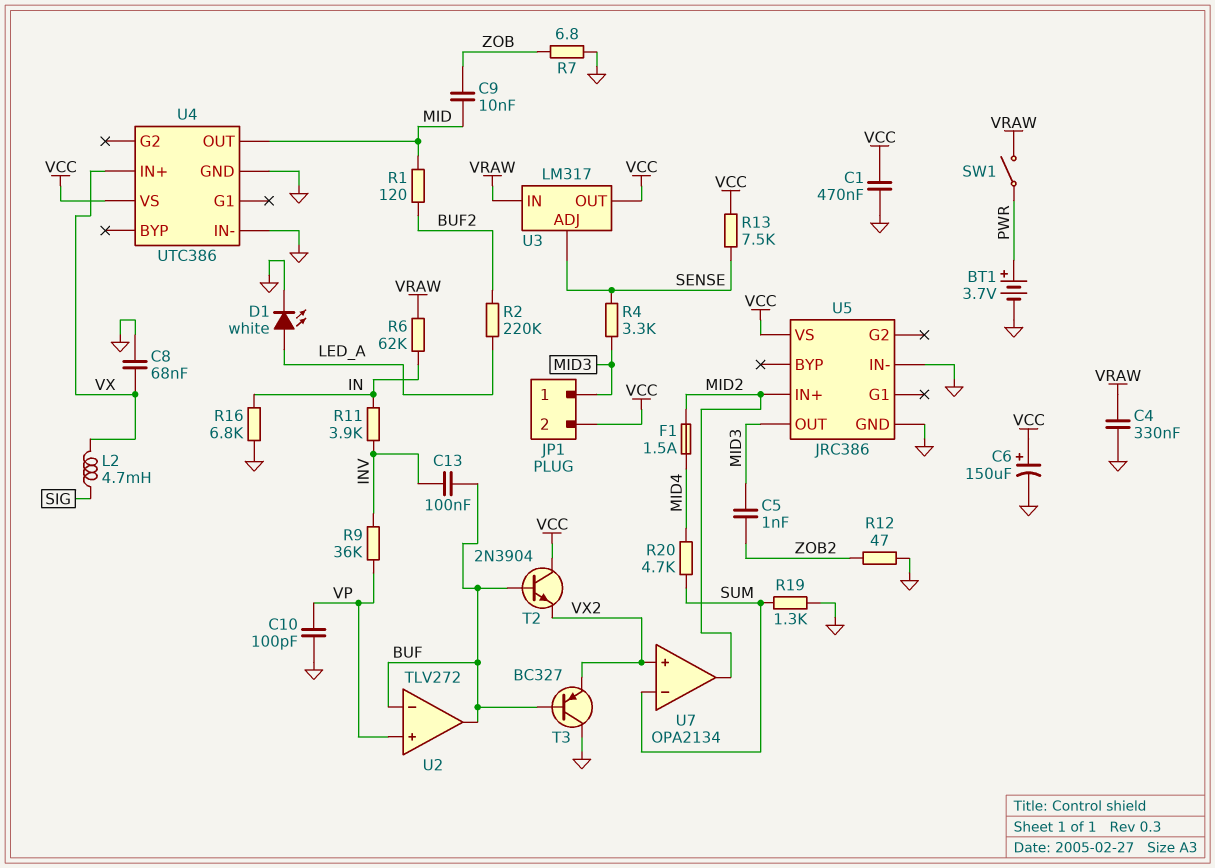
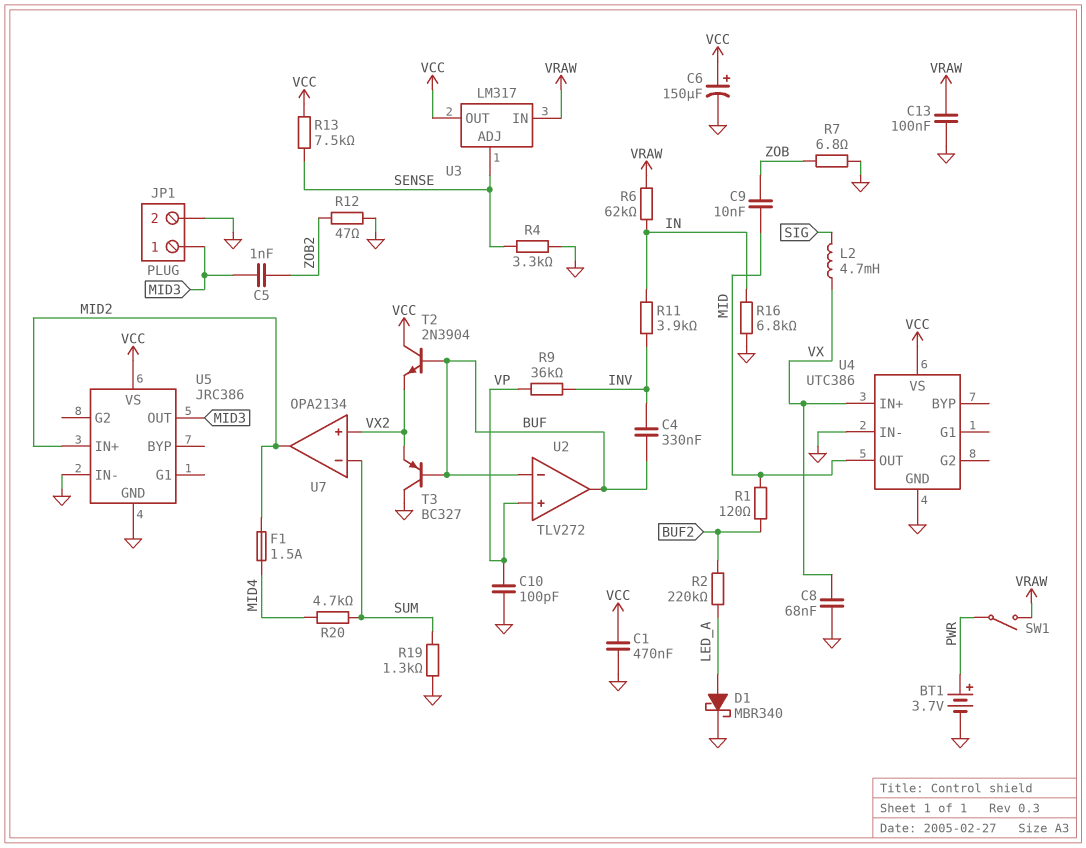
C4: 330nF (GND, VRAW) -> 330nF (BUF, INV)
C13: 100nF (BUF, INV) -> 100nF (GND, VRAW)
D1: LED white (A LED_A, K GND) -> schottky MBR340 (A LED_A, K GND)
JP1 pin 2: VCC -> GND
R4: 3.3k (MID3, SENSE) -> 3.3k (GND, SENSE)

